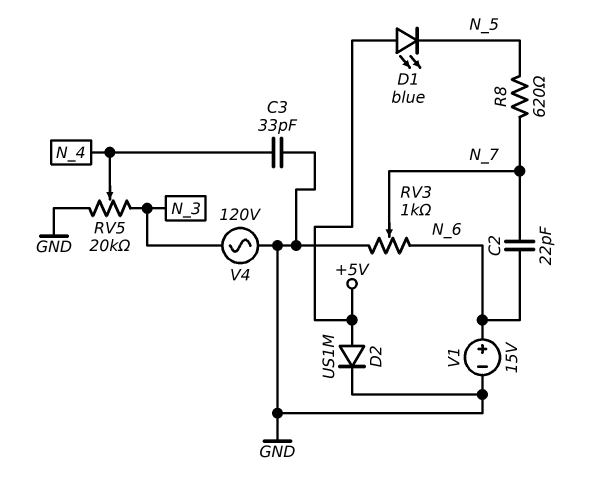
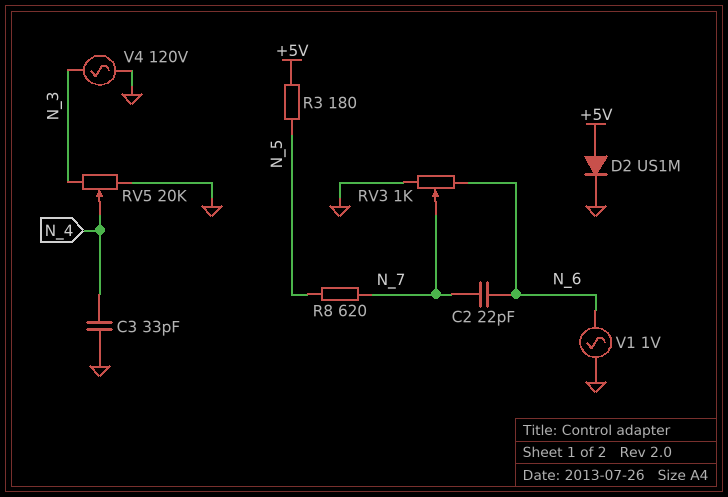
D1: LED blue (A +5V, K N_5) -> none
R3: none -> 180 (+5V, N_5)
V1: 15V (plus N_6, minus GND) -> AC 1V (GND, N_6)

